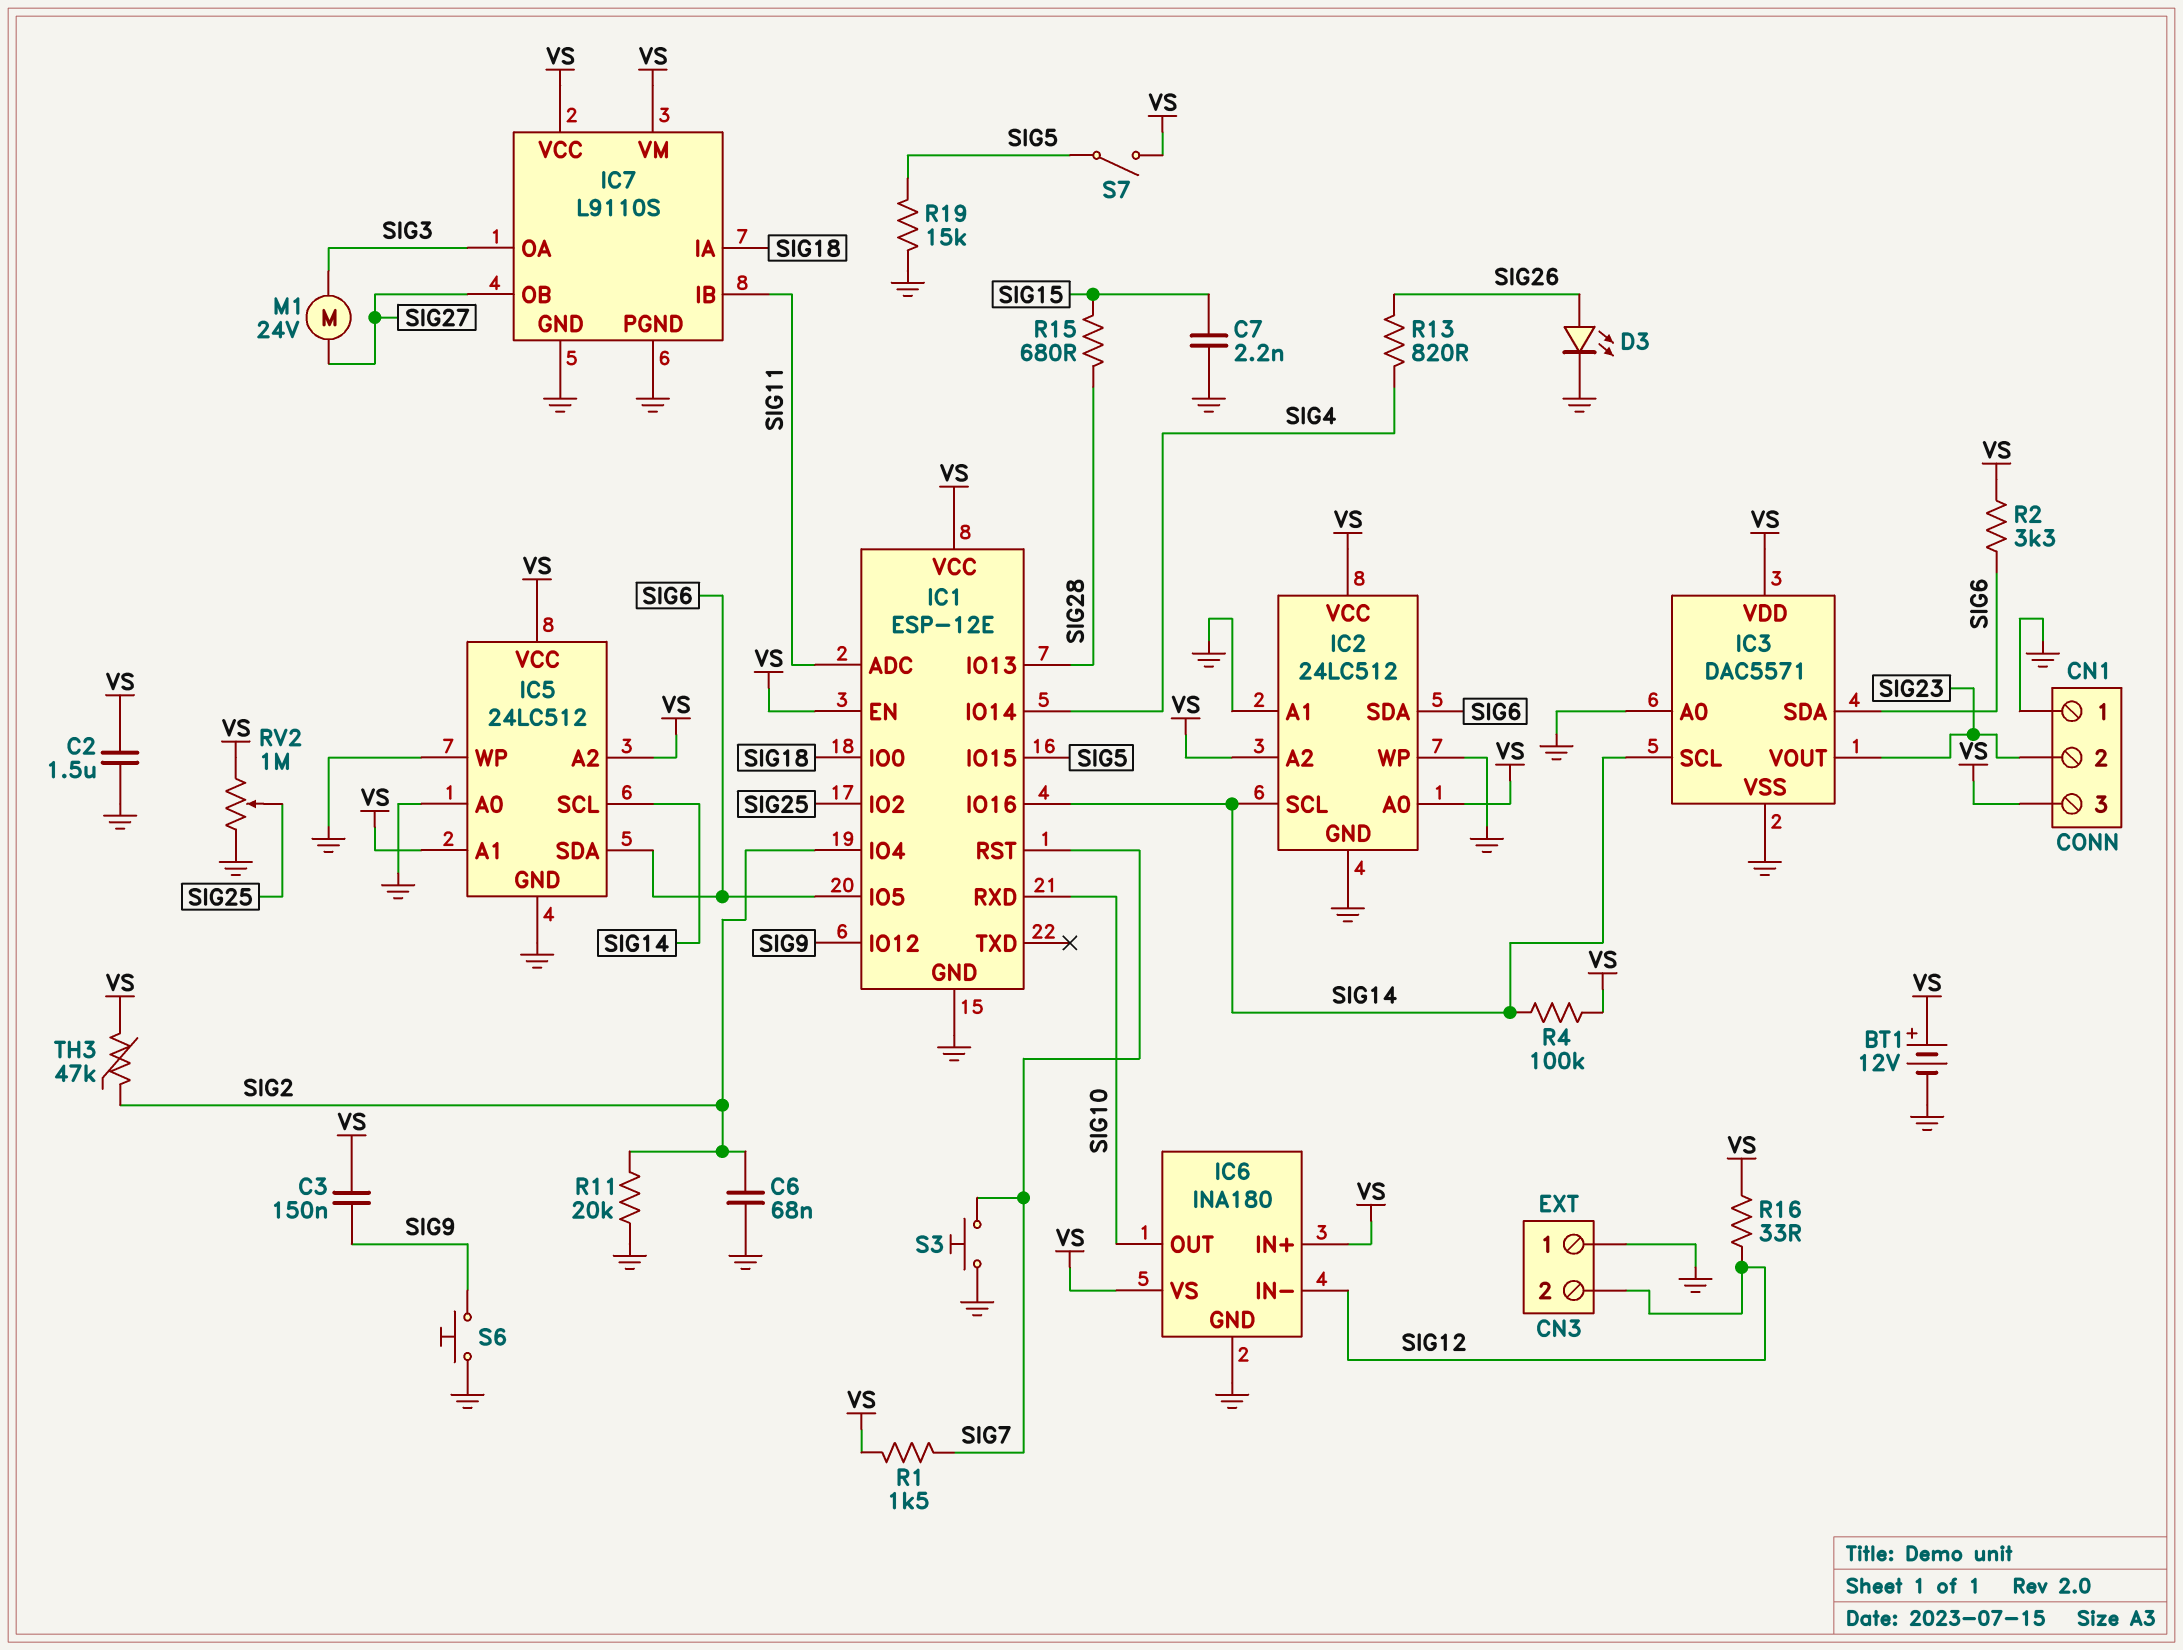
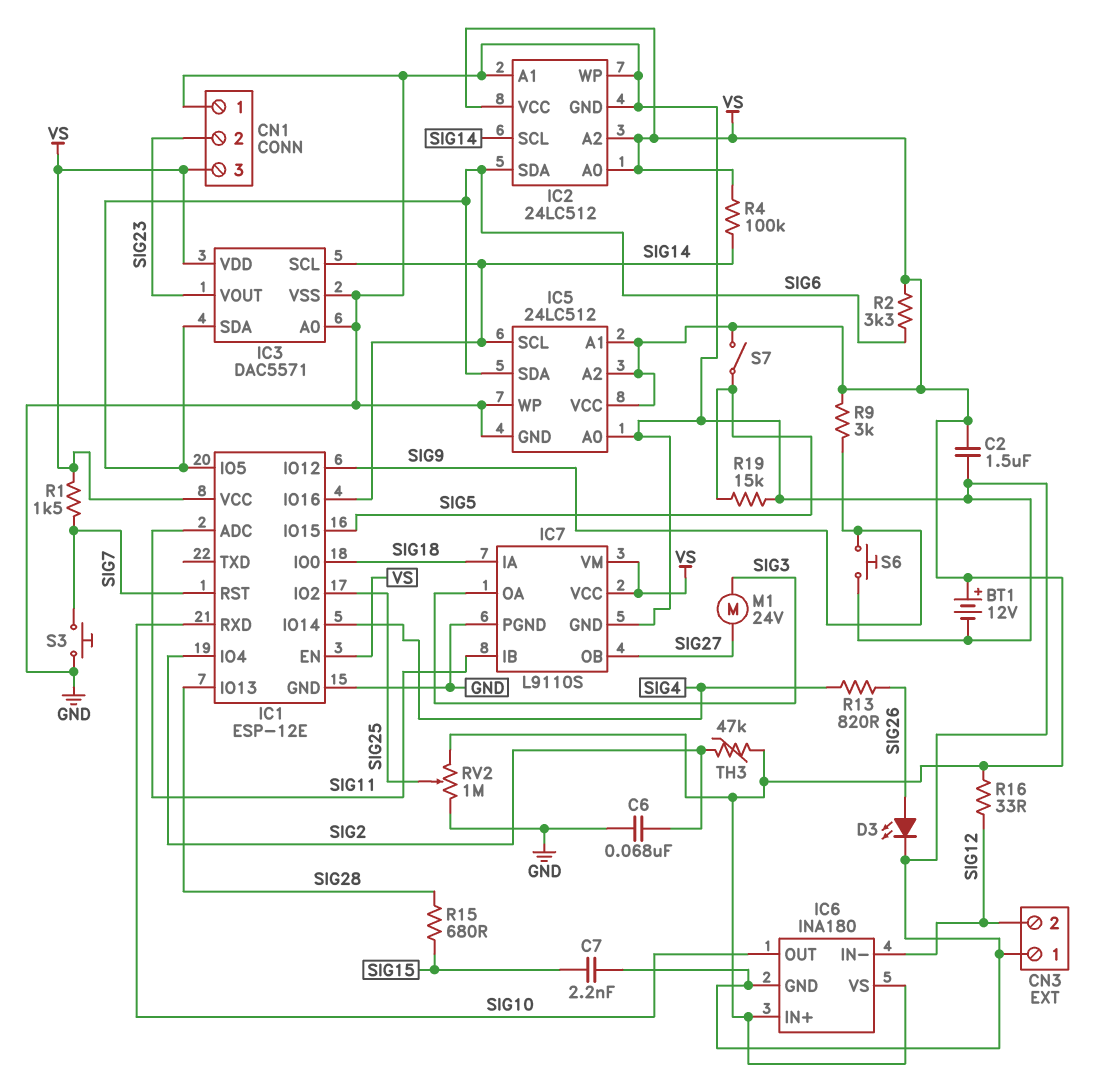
C3: 150nF (SIG9, VS) -> none
R9: none -> 3k (SIG9, VS)
R11: 20k (GND, SIG2) -> none

